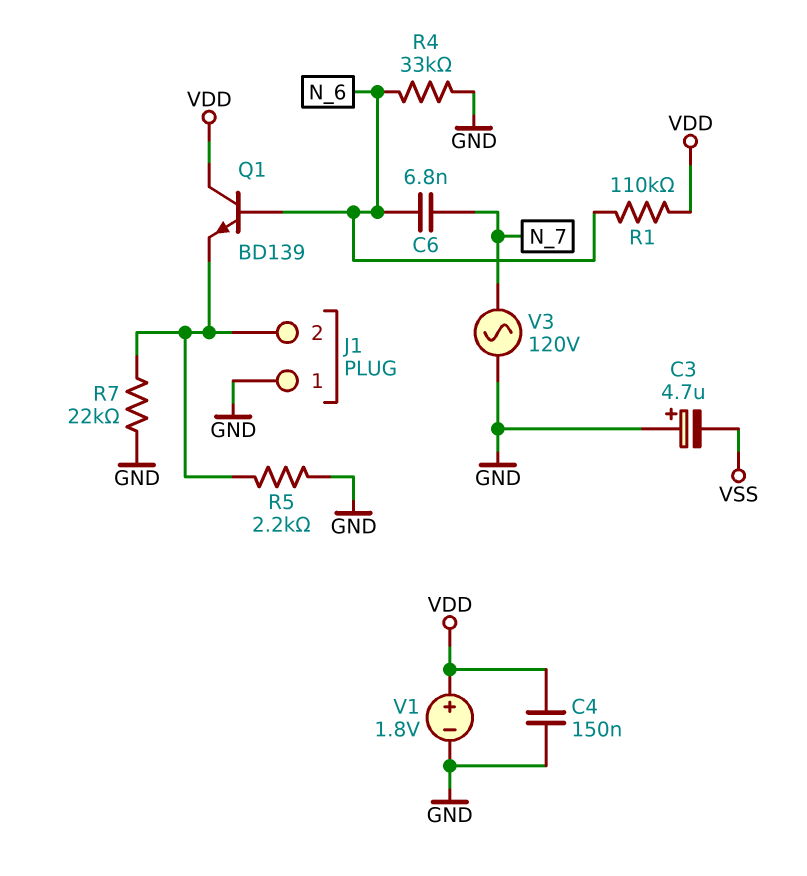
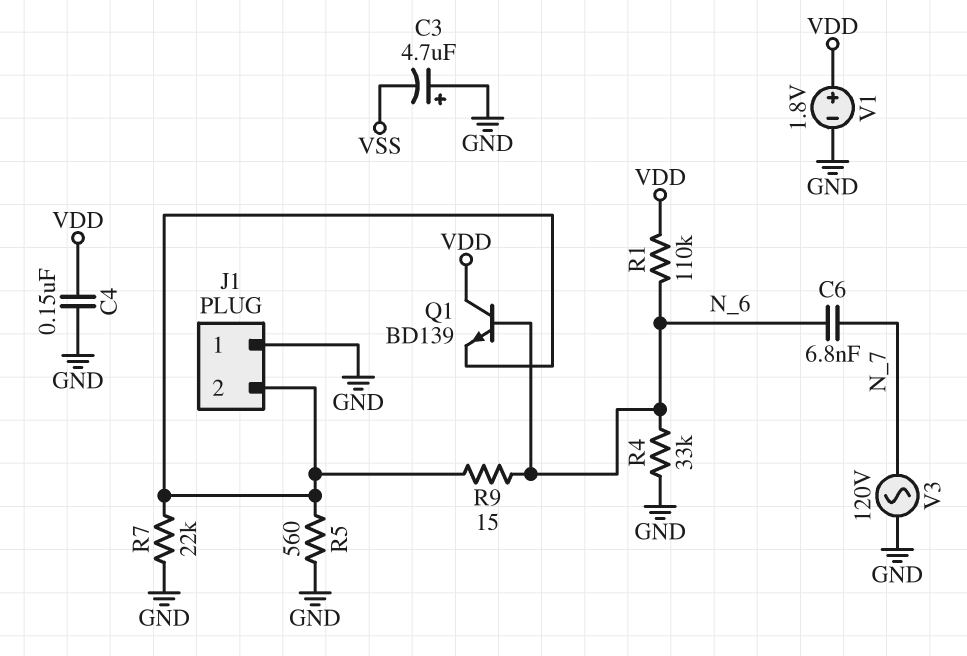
R5: 2.2k (GND, J1/2) -> 560 (GND, J1/2)
R9: none -> 15 (J1/2, N_6)

